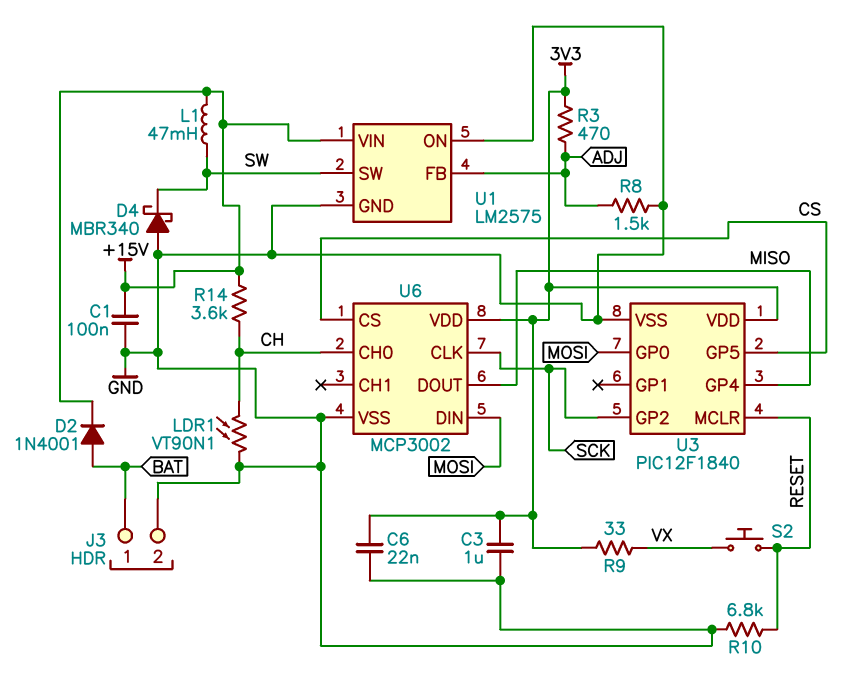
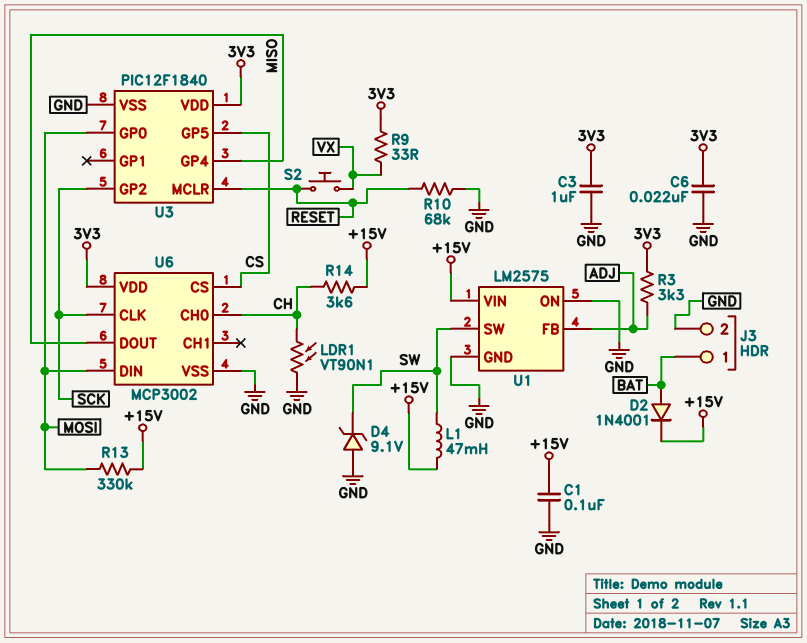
D4: schottky MBR340 (A GND, K SW) -> zener 9.1V (A GND, K SW)
R3: 470 (3V3, ADJ) -> 3.3k (3V3, ADJ)
R8: 1.5k (ADJ, GND) -> none
R10: 6.8k (GND, RESET) -> 68k (GND, RESET)
R13: none -> 330k (+15V, MOSI)

